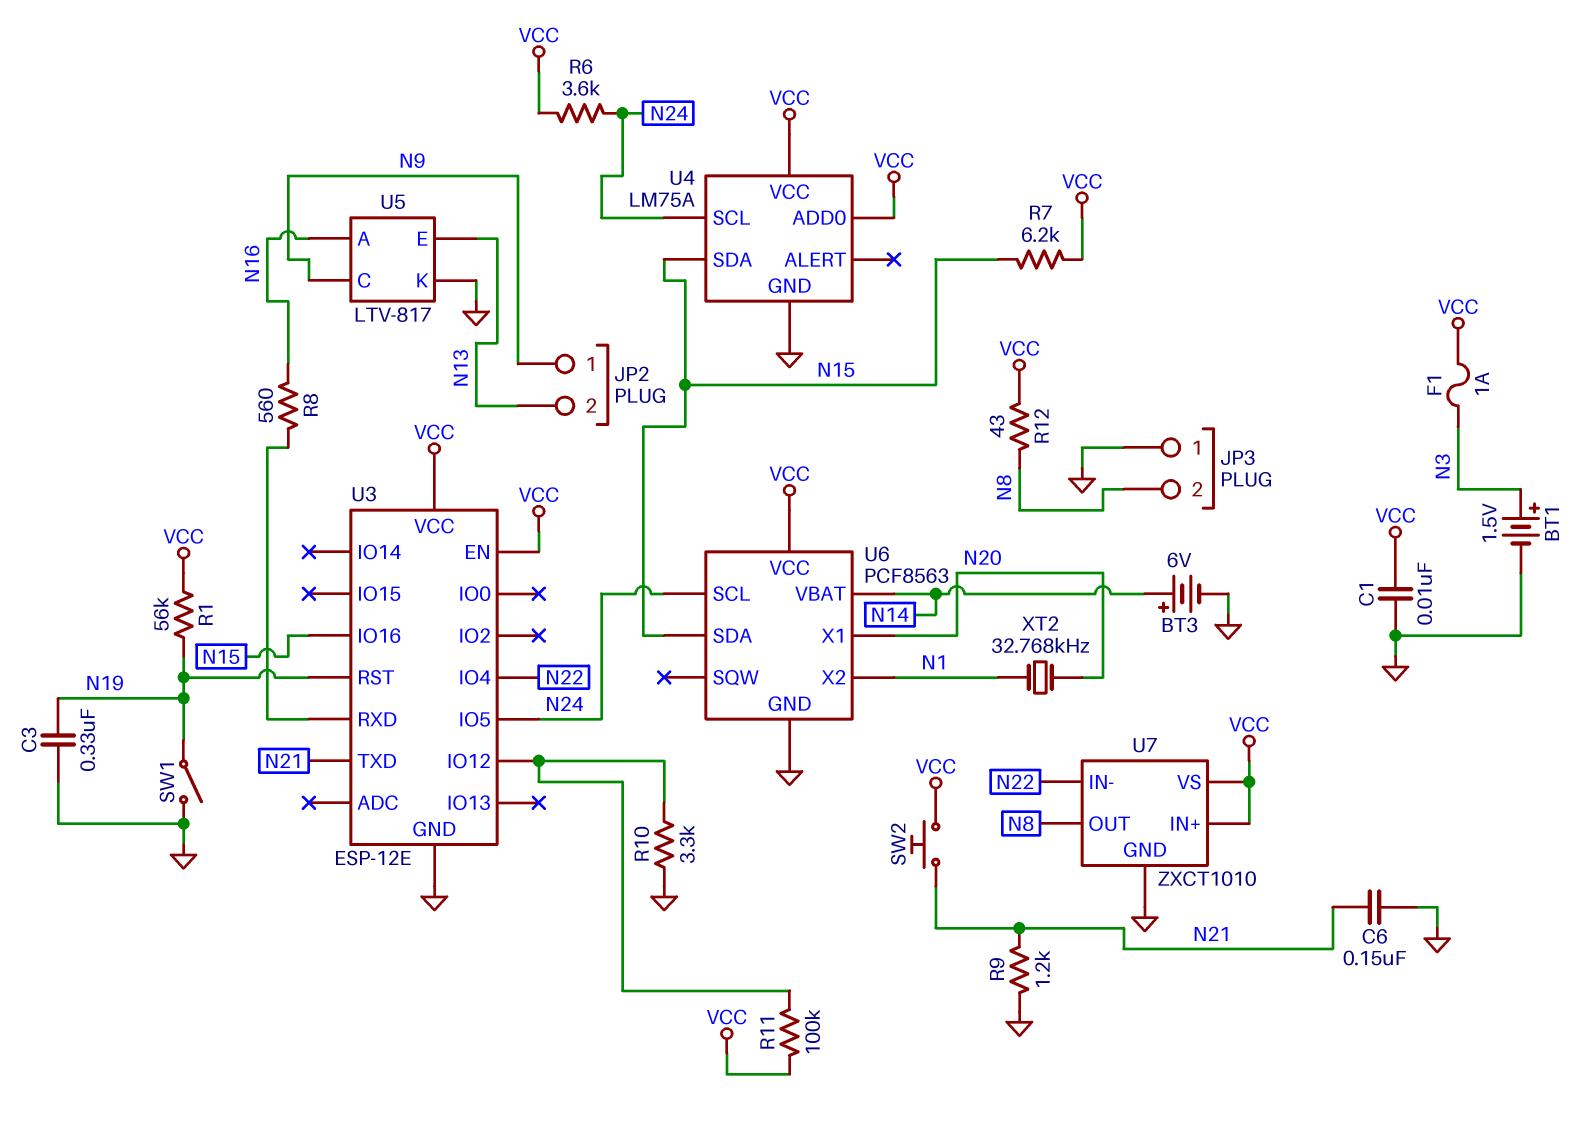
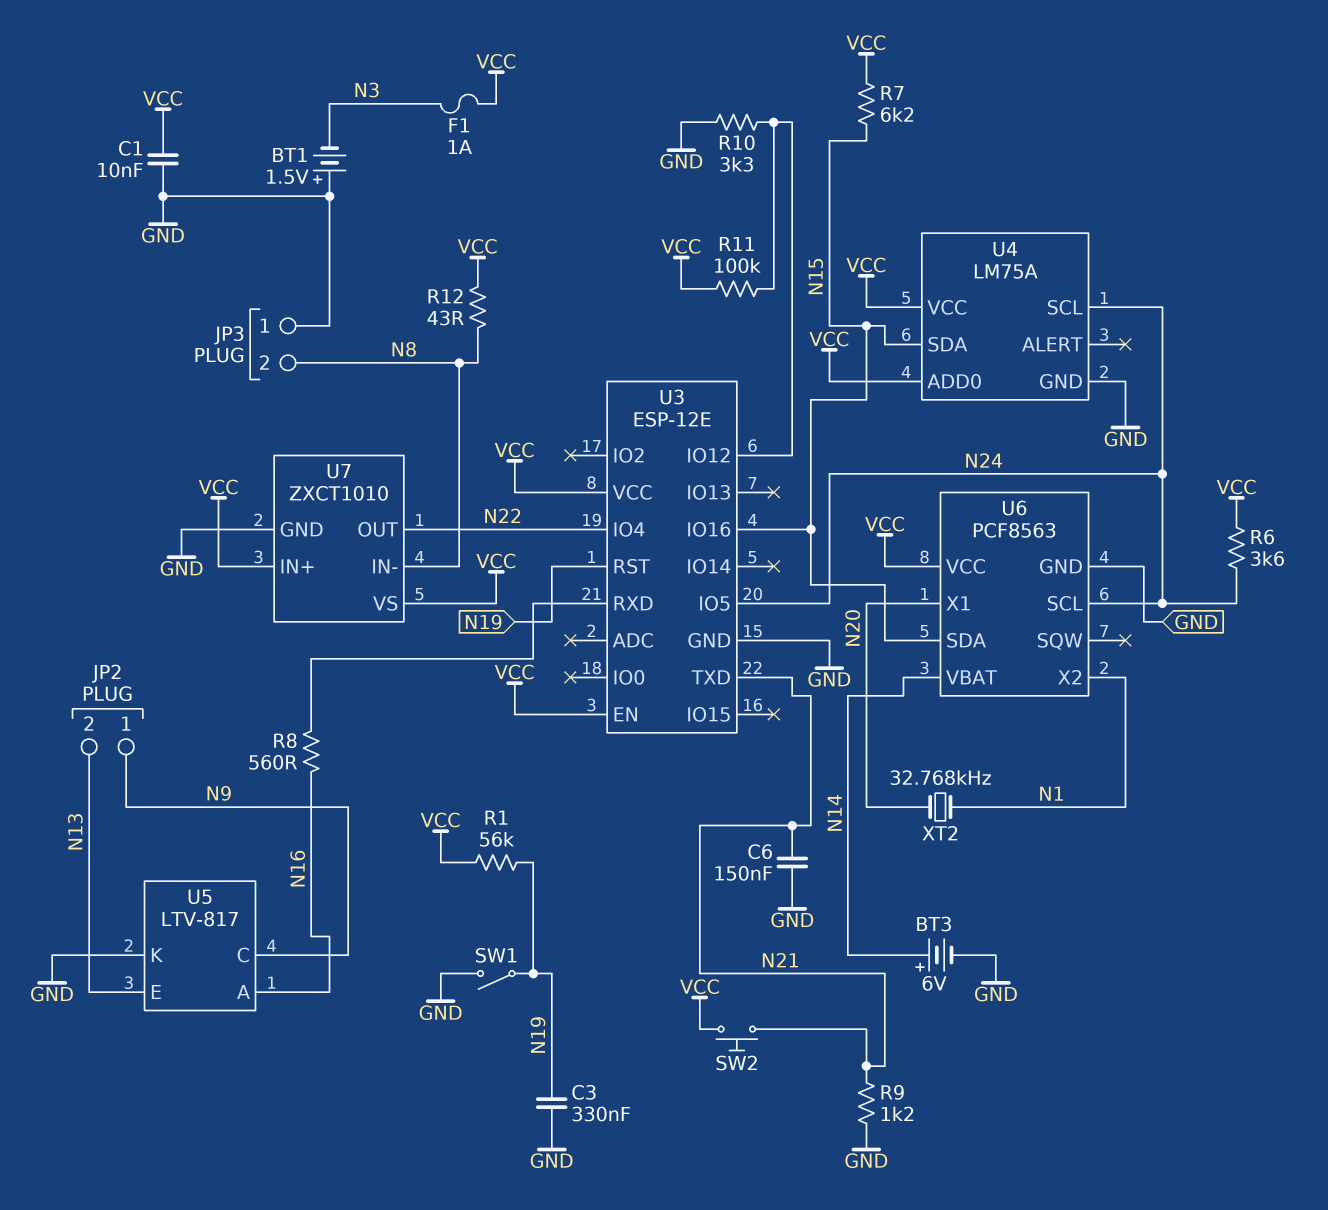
BT1: 1.5V (plus N3, minus GND) -> 1.5V (plus GND, minus N3)
U7 pin IN-: N22 -> N8
U7 pin OUT: N8 -> N22

